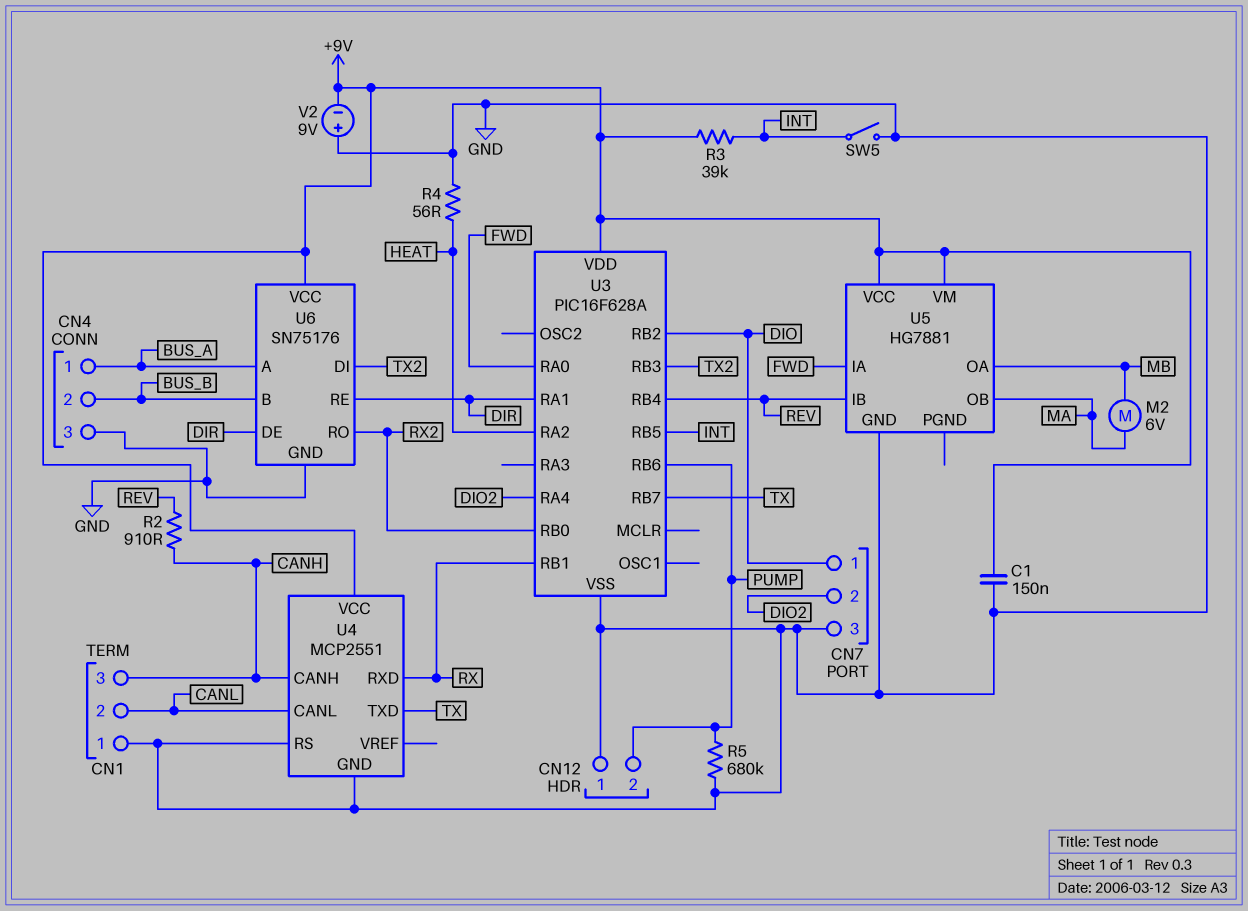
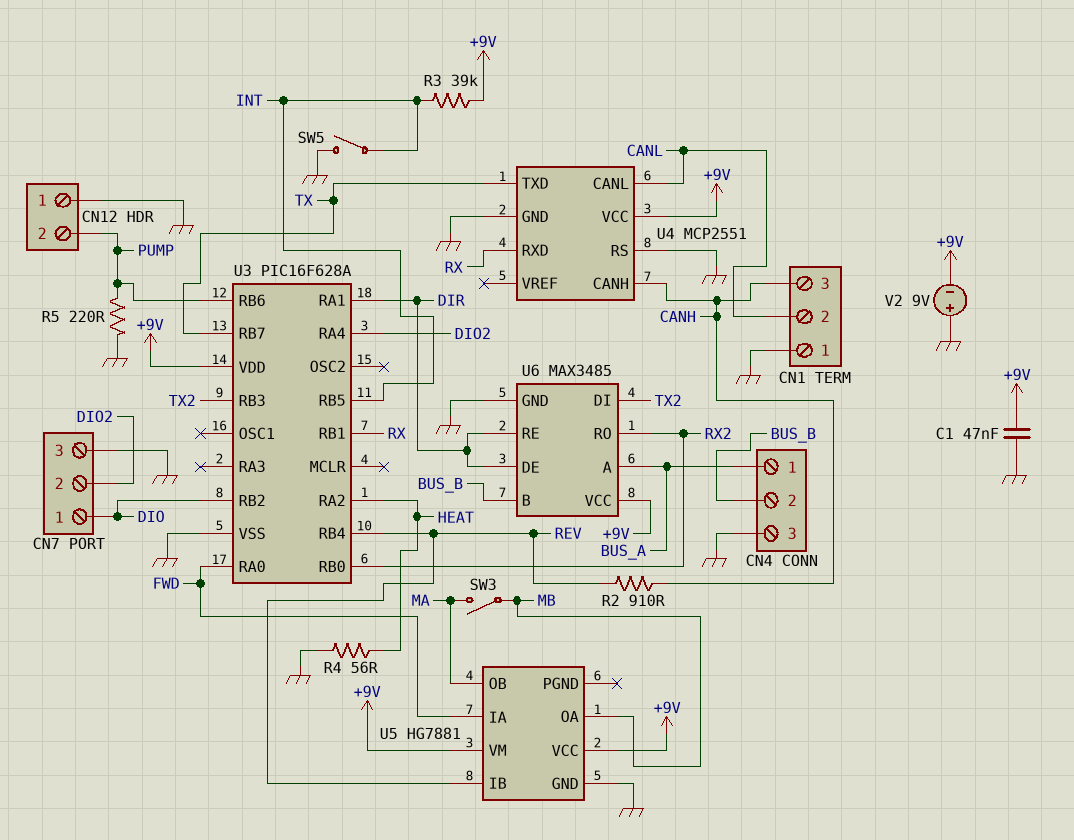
C1: 150nF (+9V, GND) -> 47nF (+9V, GND)
M2: motor 6V (MA, MB) -> none
R5: 680k (GND, PUMP) -> 220 (GND, PUMP)
SW3: none -> switch (MA, MB)
U6: SN75176 -> MAX3485

